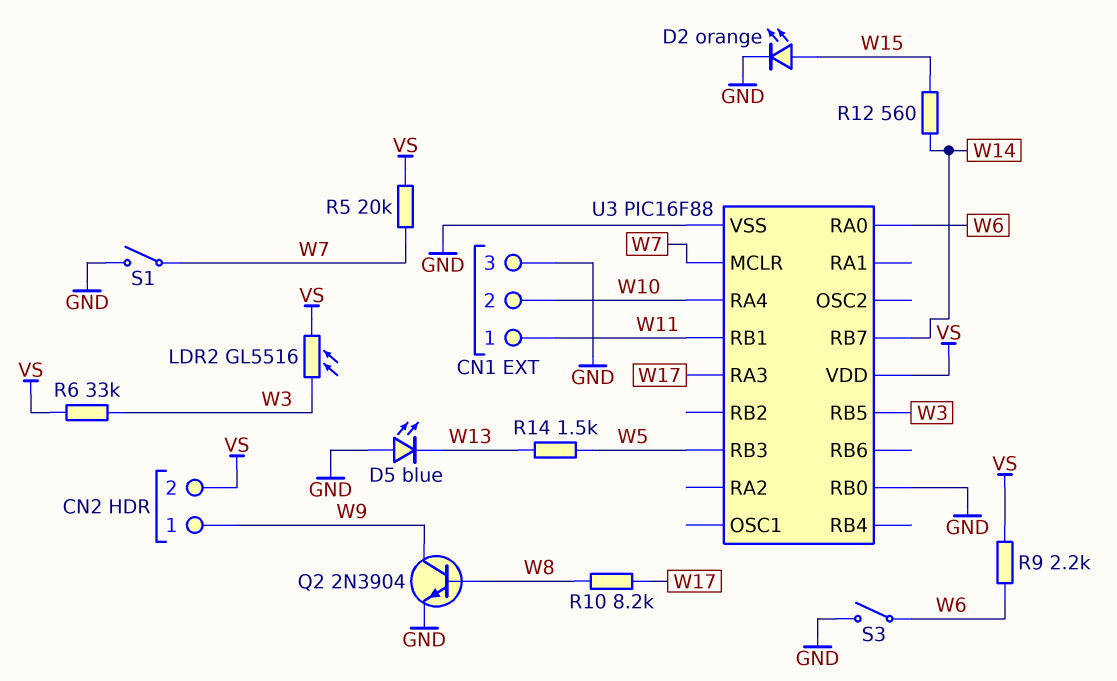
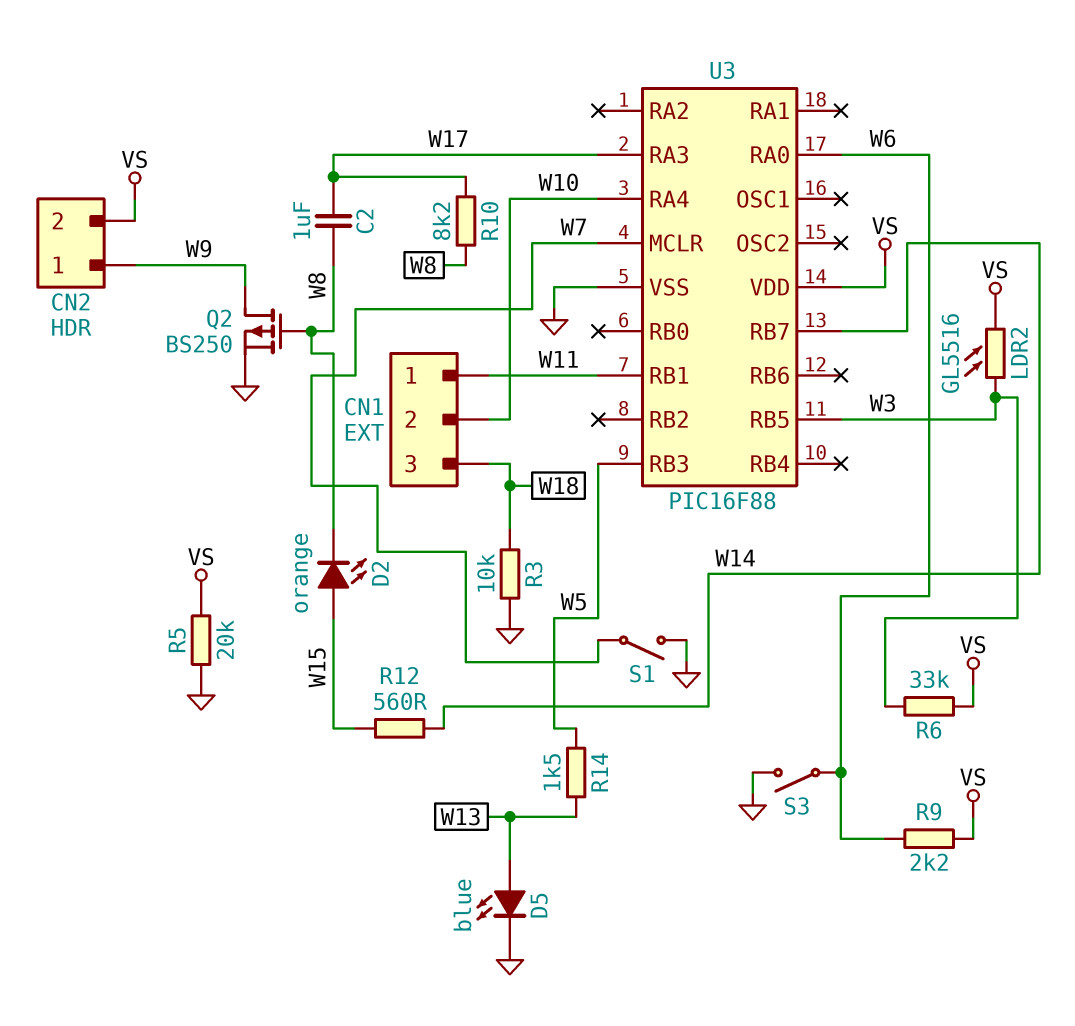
C2: none -> 1uF (W8, W17)
CN1 pin 3: GND -> W18
D2: LED orange (A W15, K GND) -> LED orange (A W15, K W8)
D5: LED blue (A GND, K W13) -> LED blue (A W13, K GND)
Q2: NPN 2N3904 (B W8, C W9, E GND) -> PMOS BS250 (G W8, D W9, S GND)
R3: none -> 10k (GND, W18)
R5: 20k (VS, W7) -> 20k (GND, VS)
U3 pin RB0: GND -> none

